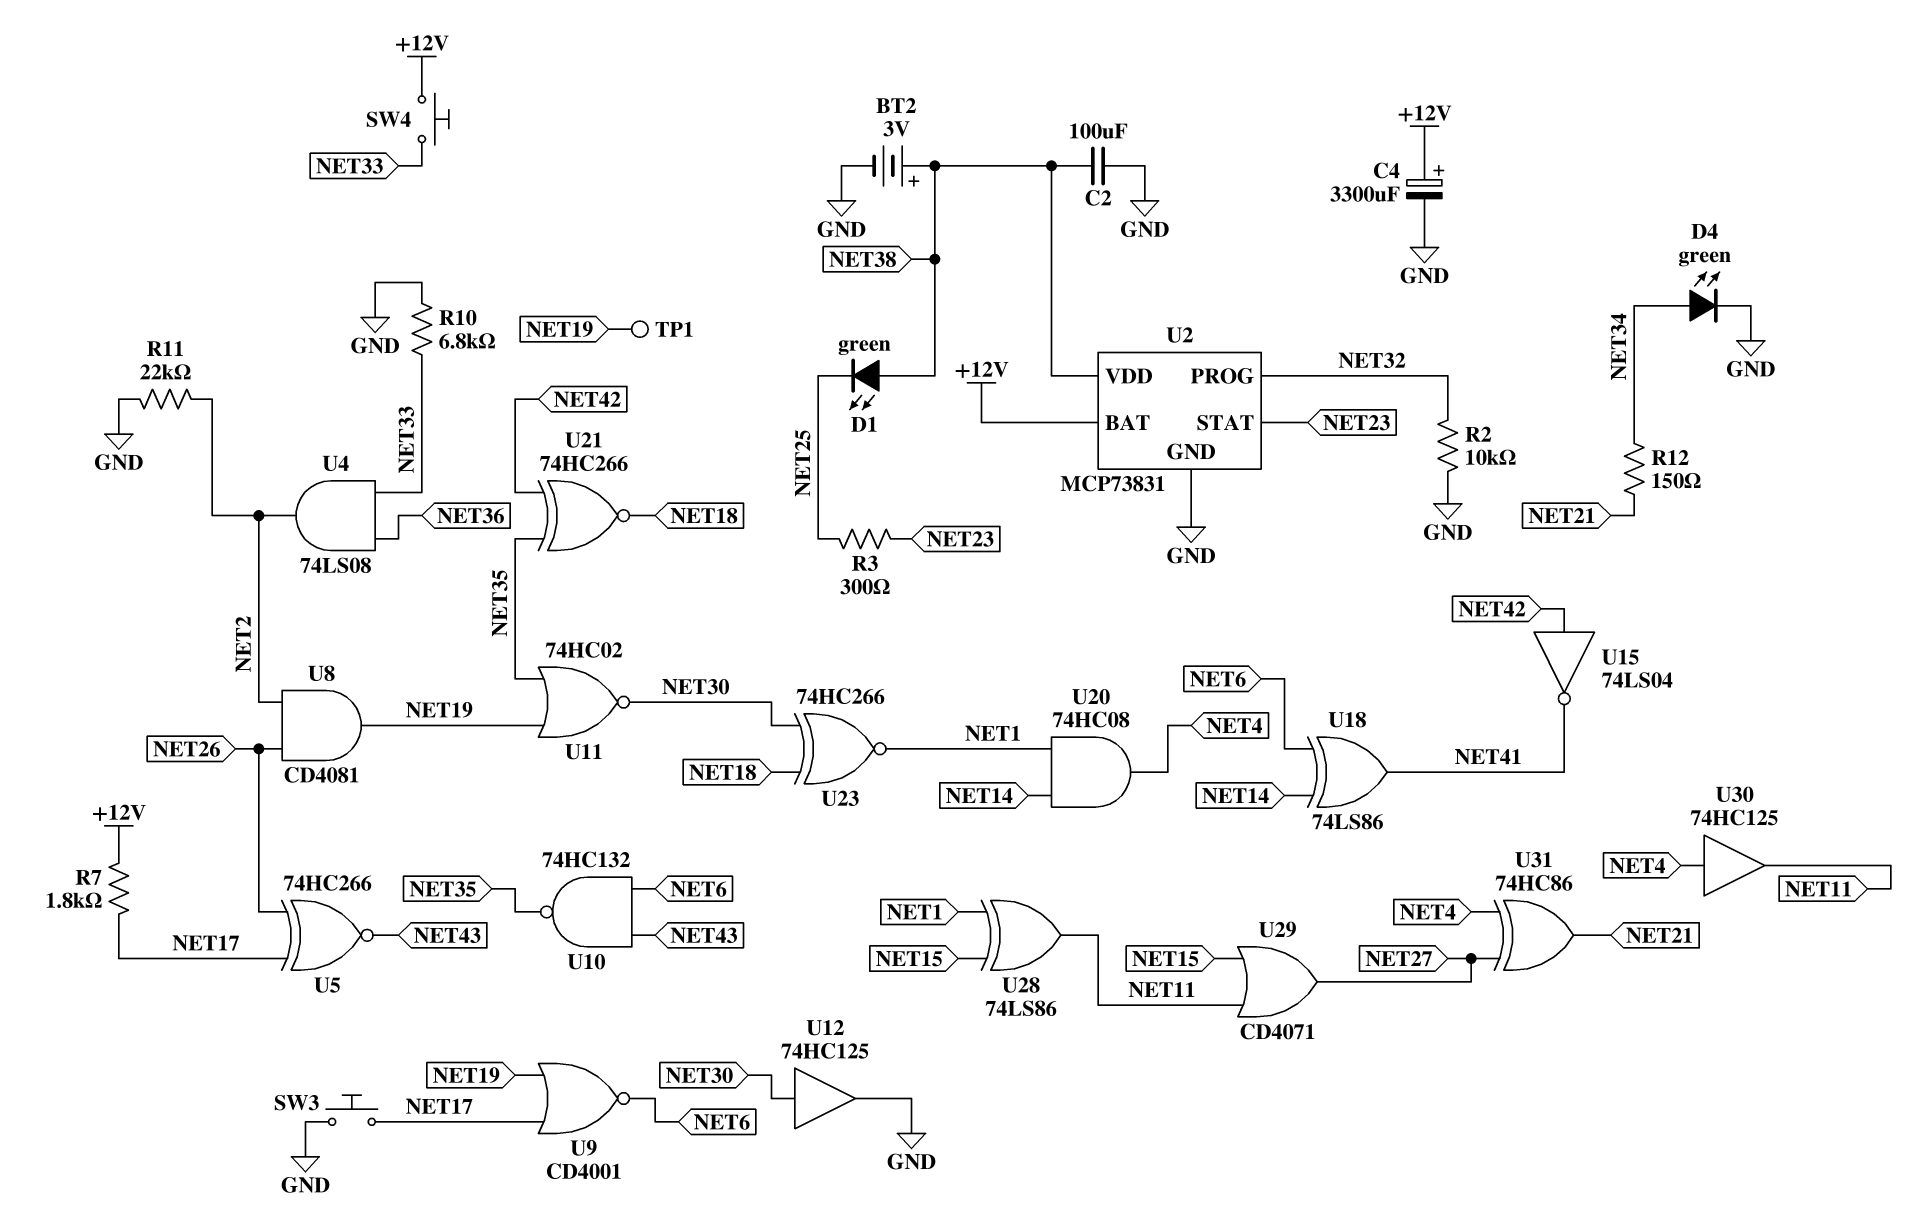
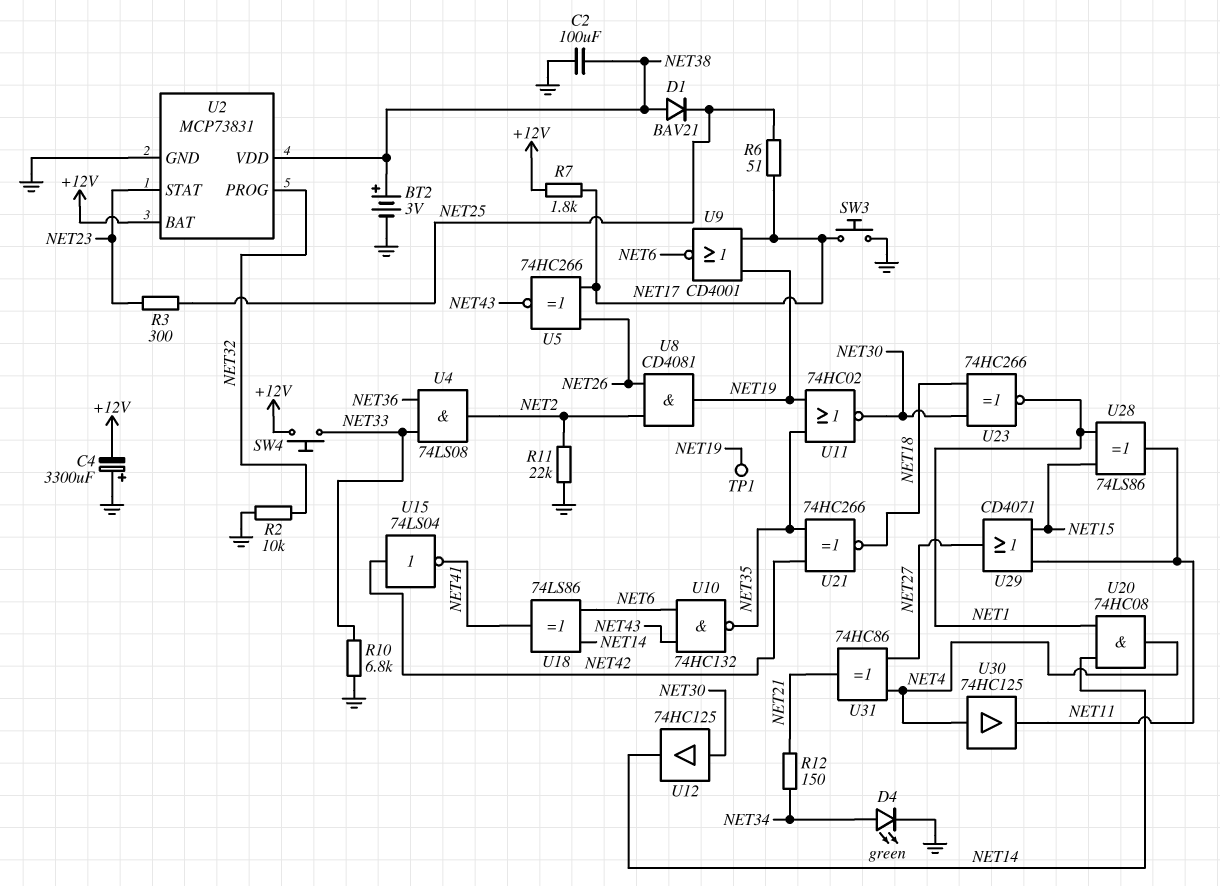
C4: 3300uF (plus +12V, minus GND) -> 3300uF (plus GND, minus +12V)
D1: LED green (A NET38, K NET25) -> diode BAV21 (A NET38, K NET25)
R6: none -> 51 (NET17, NET25)
U12: buffer 74HC125 (in NET30, out GND) -> buffer 74HC125 (in NET30, out NET14)

